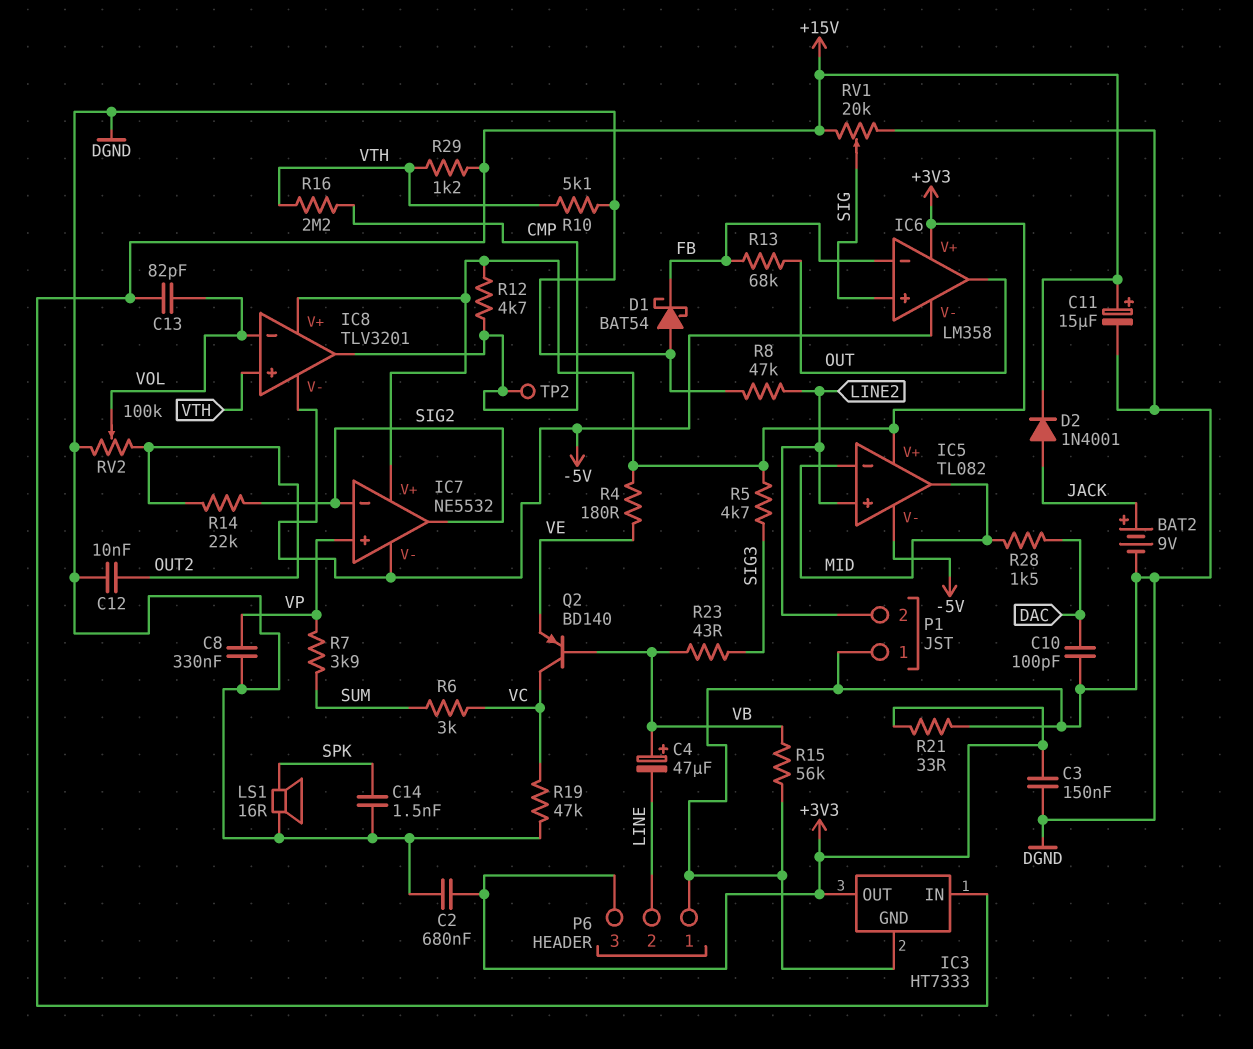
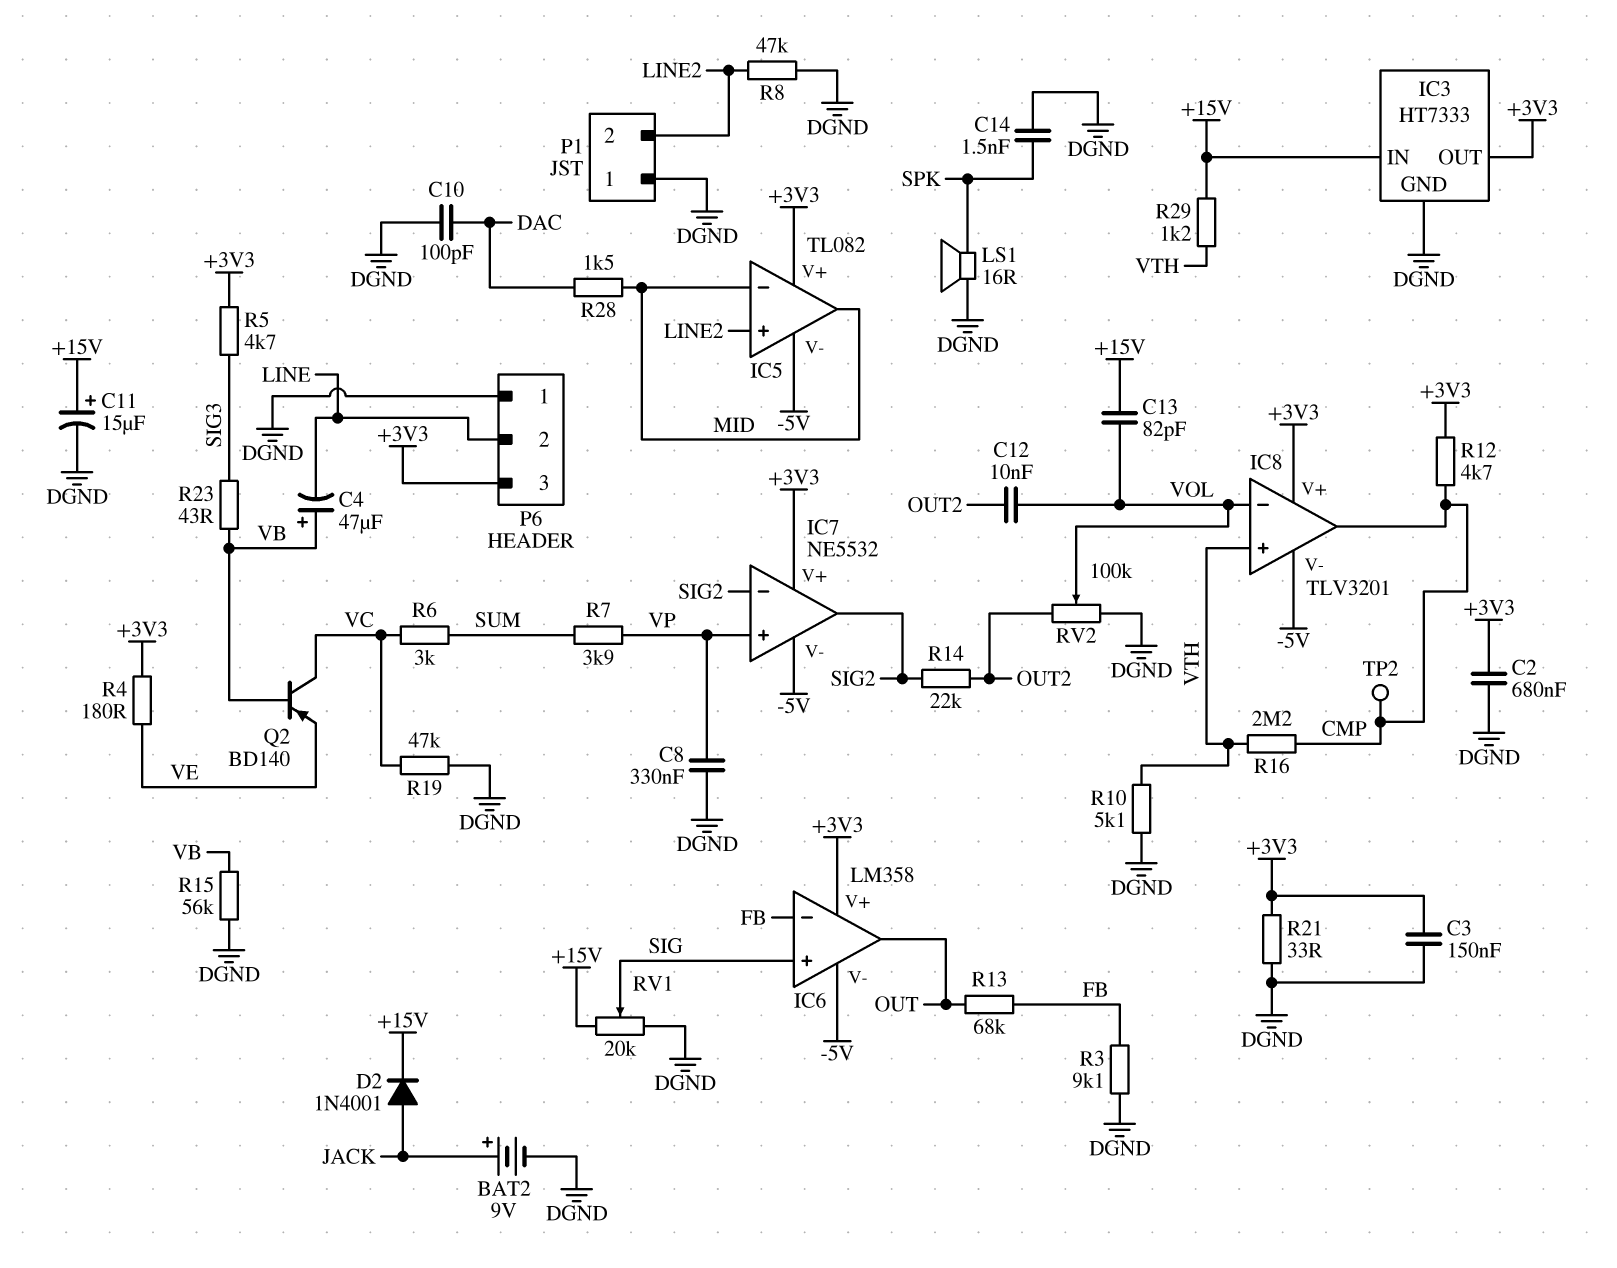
C12: 10nF (DGND, OUT2) -> 10nF (OUT2, VOL)
D1: schottky BAT54 (A DGND, K FB) -> none
R3: none -> 9.1k (DGND, FB)

